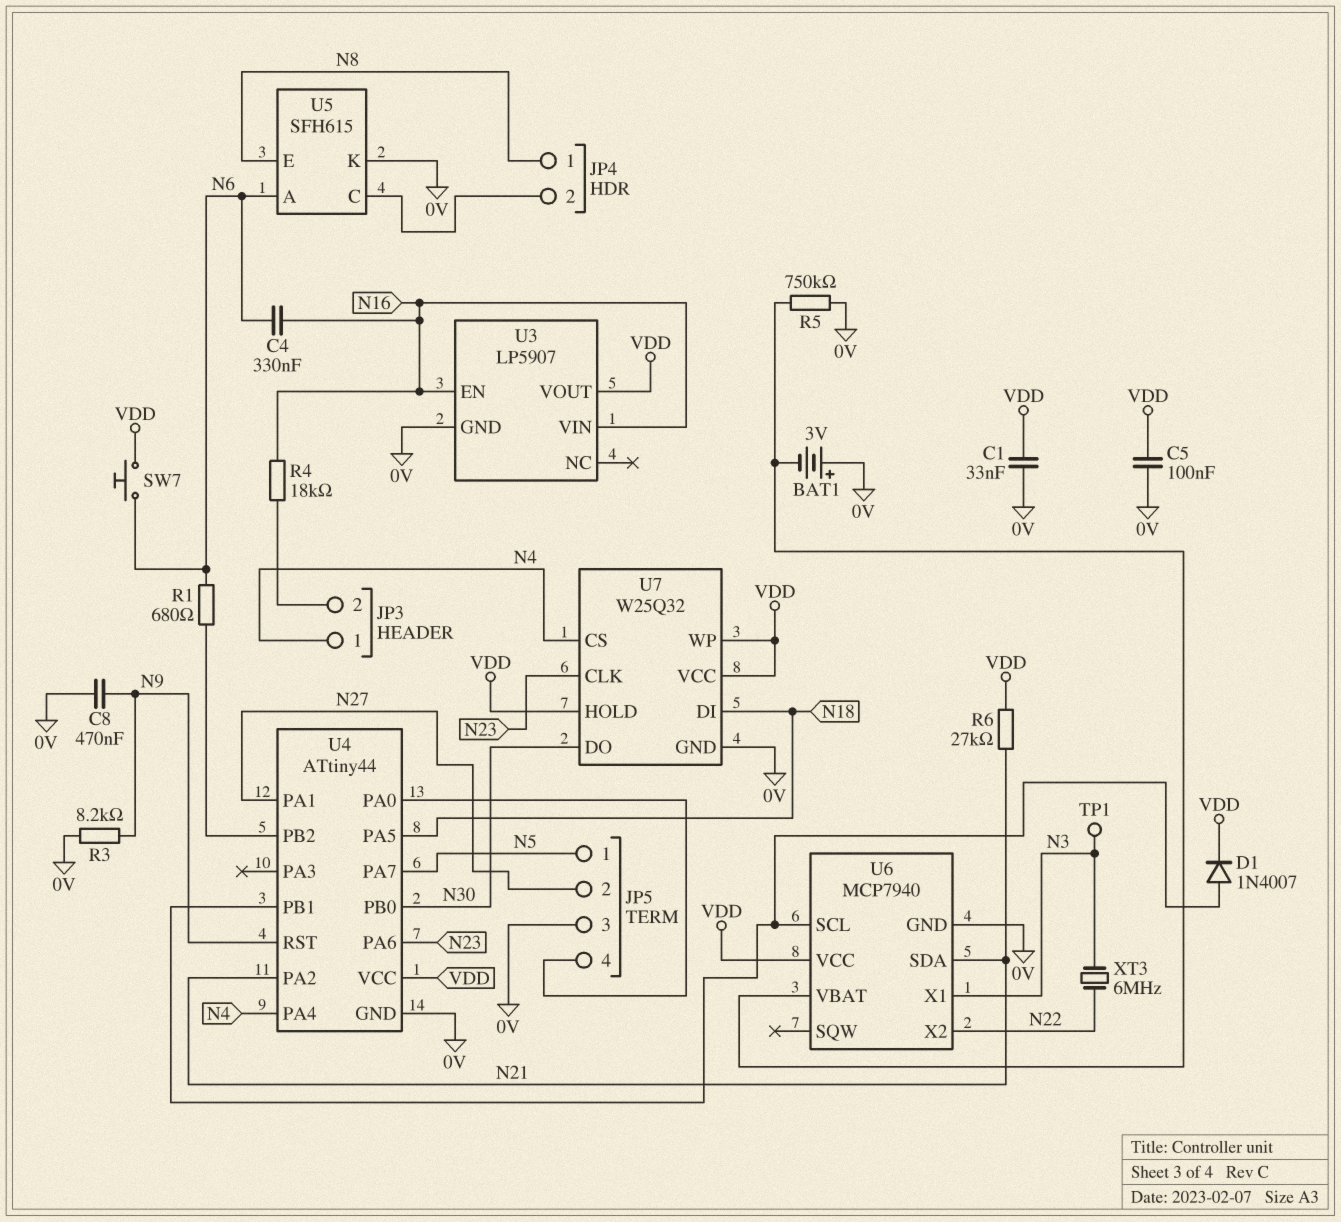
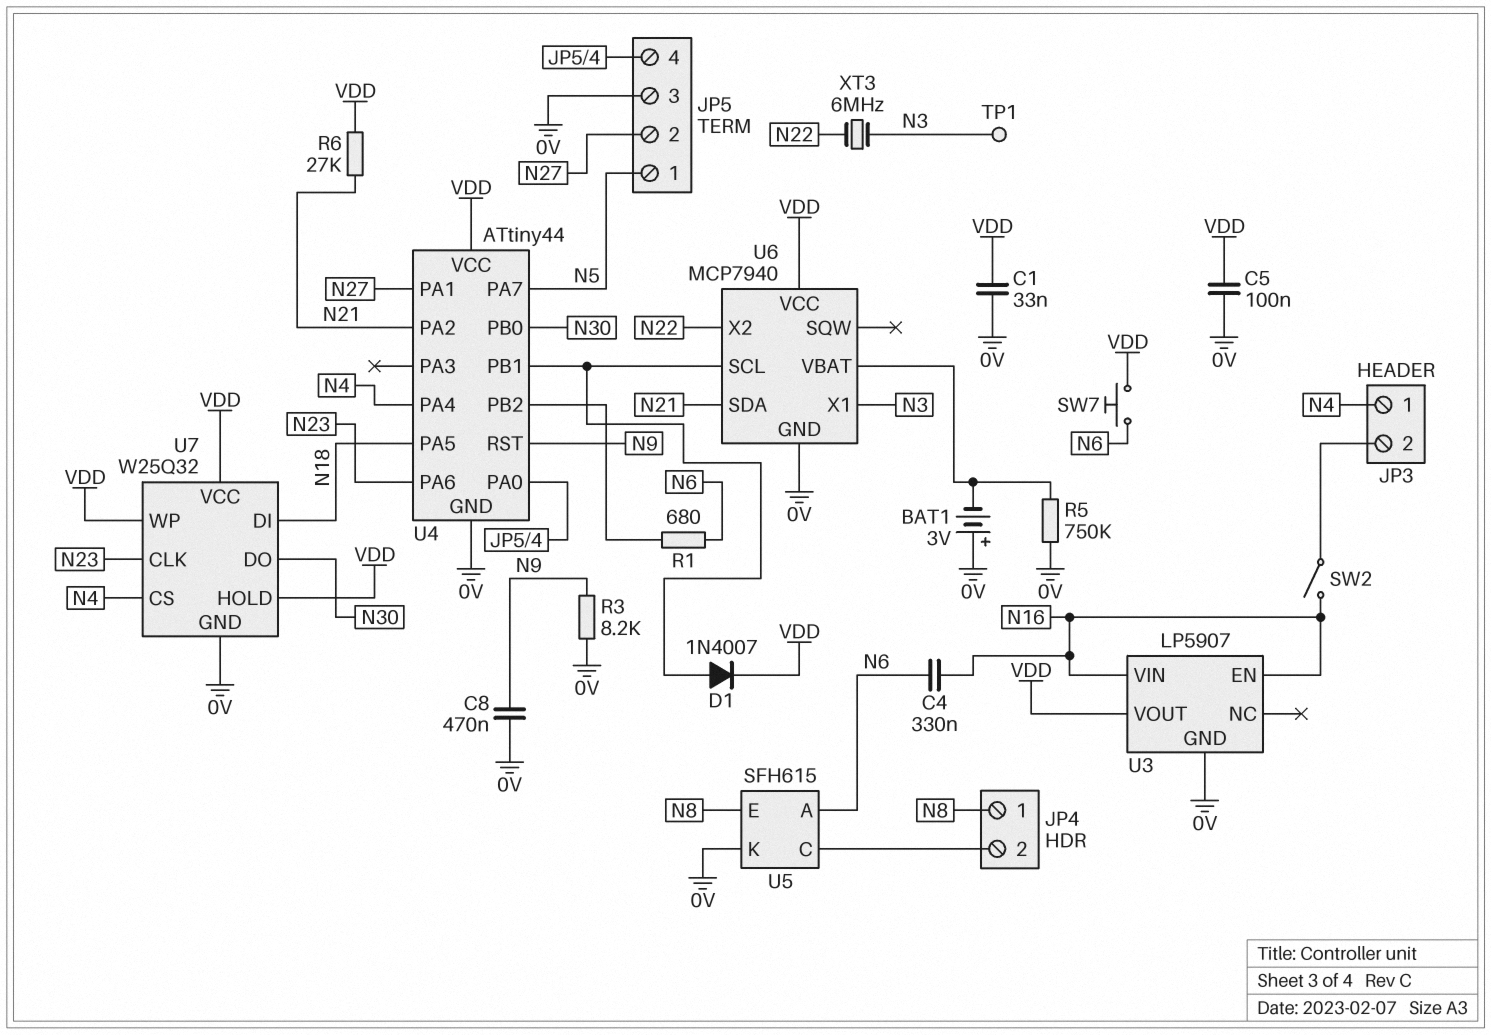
R4: 18k (JP3/2, N16) -> none
SW2: none -> switch (JP3/2, N16)

